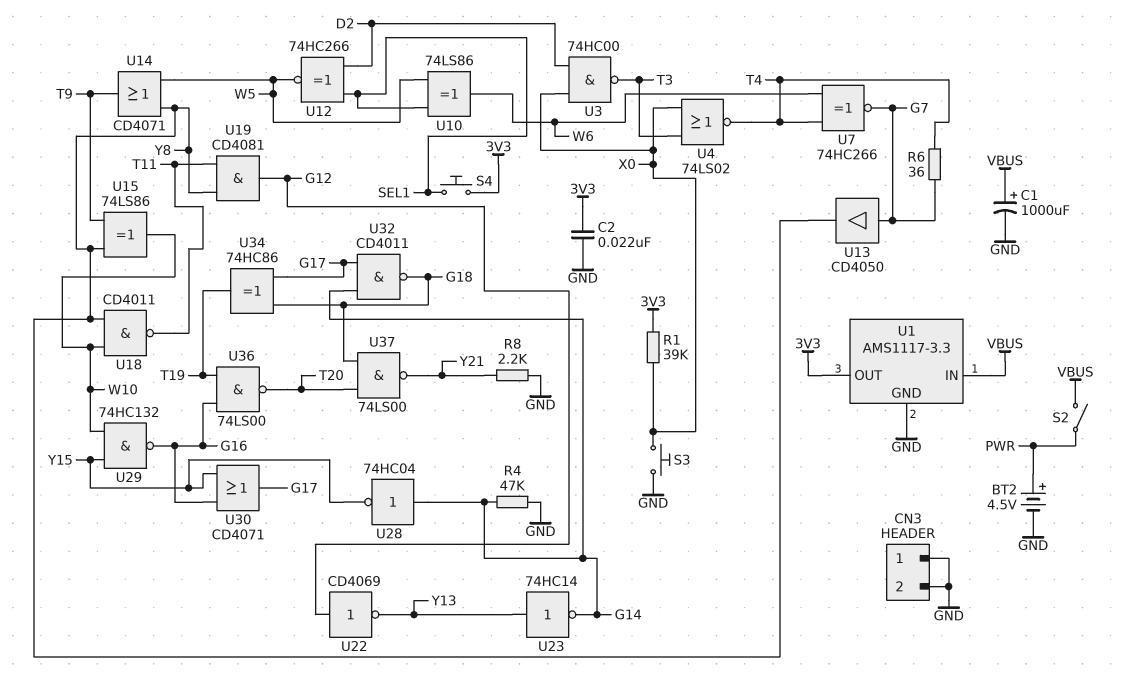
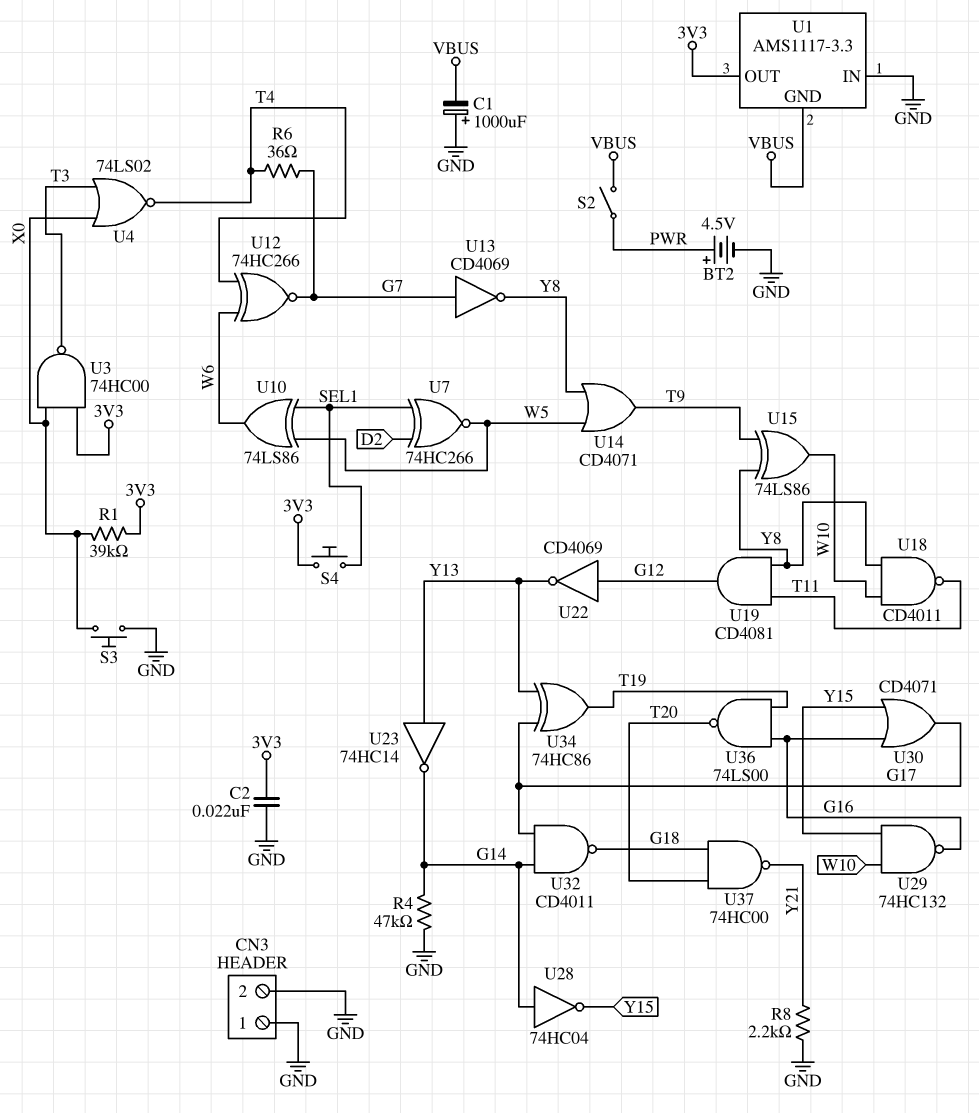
C1: 1000uF (plus VBUS, minus GND) -> 1000uF (plus GND, minus VBUS)
U1 pin GND: GND -> VBUS
U1 pin IN: VBUS -> GND
U3: NAND 74HC00 (in D2, in X0, out T3) -> NAND 74HC00 (in 3V3, in X0, out T3)
U7: XNOR 74HC266 (in T4, in W6, out G7) -> XNOR 74HC266 (in D2, in SEL1, out W5)
U12: XNOR 74HC266 (in D2, in SEL1, out W5) -> XNOR 74HC266 (in T4, in W6, out G7)
U13: buffer CD4050 (in G7, out Y8) -> NOT CD4069 (in G7, out Y8)
U34: XOR 74HC86 (in G17, in G18, out T19) -> XOR 74HC86 (in G17, in Y13, out T19)
U37: NAND 74LS00 (in G18, in T20, out Y21) -> NAND 74HC00 (in G18, in T20, out Y21)

